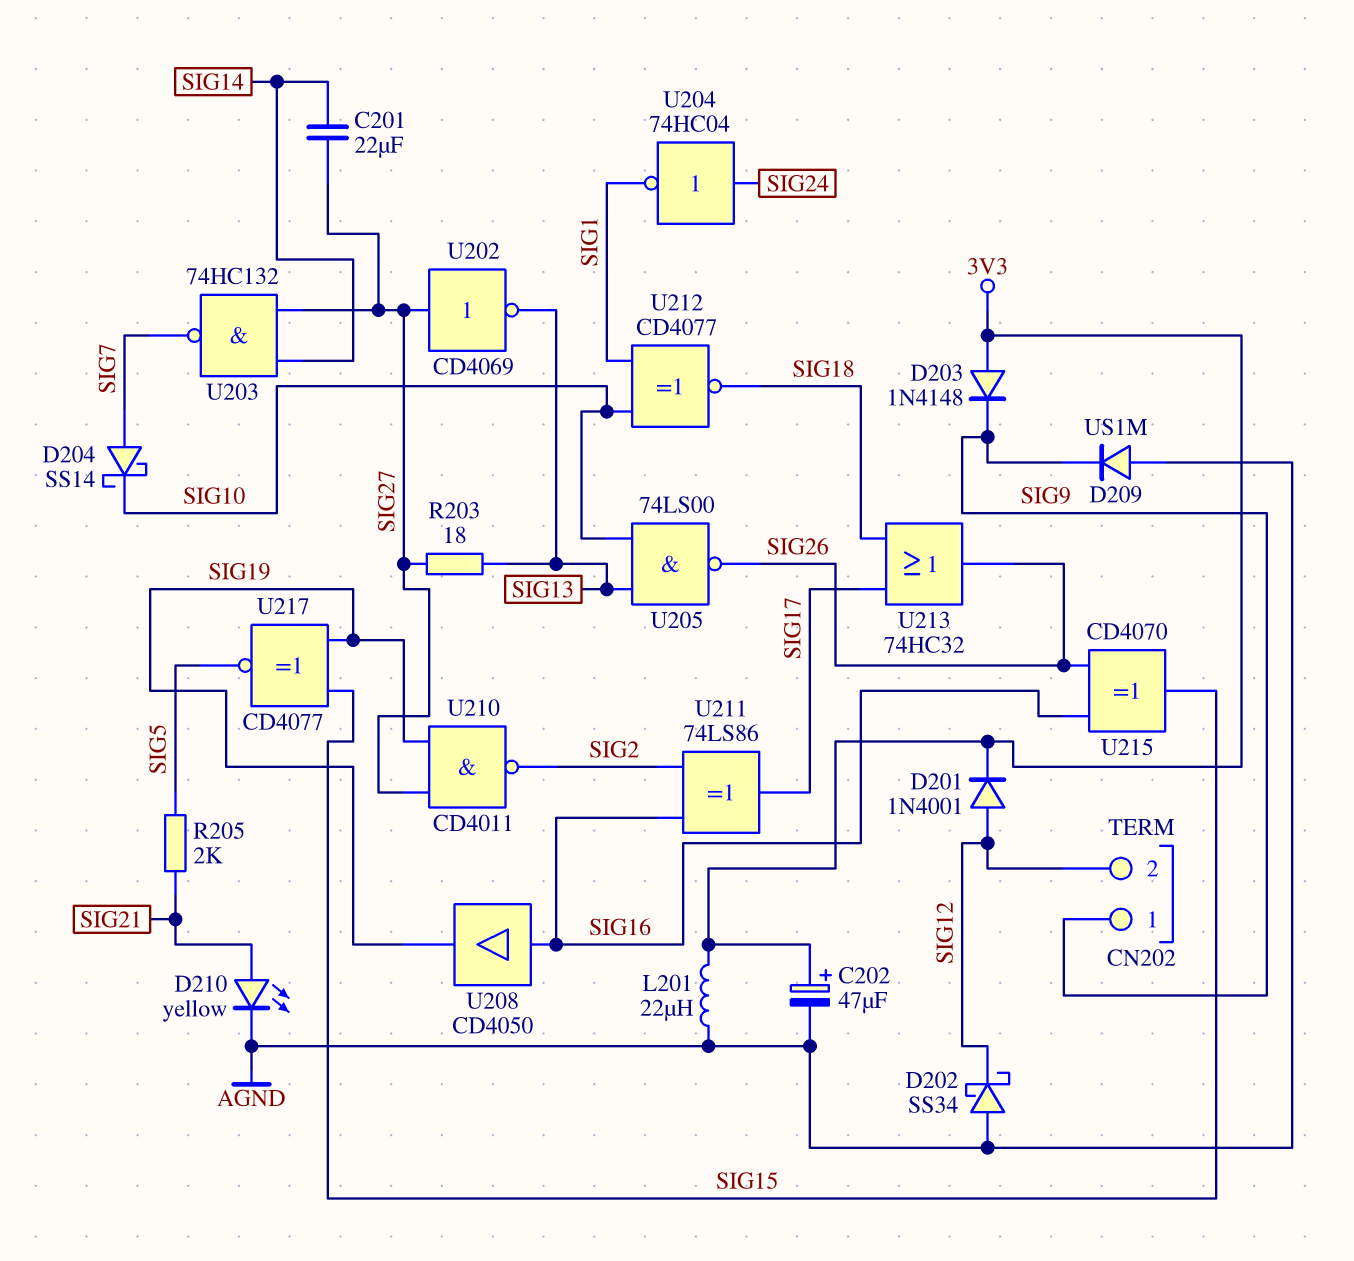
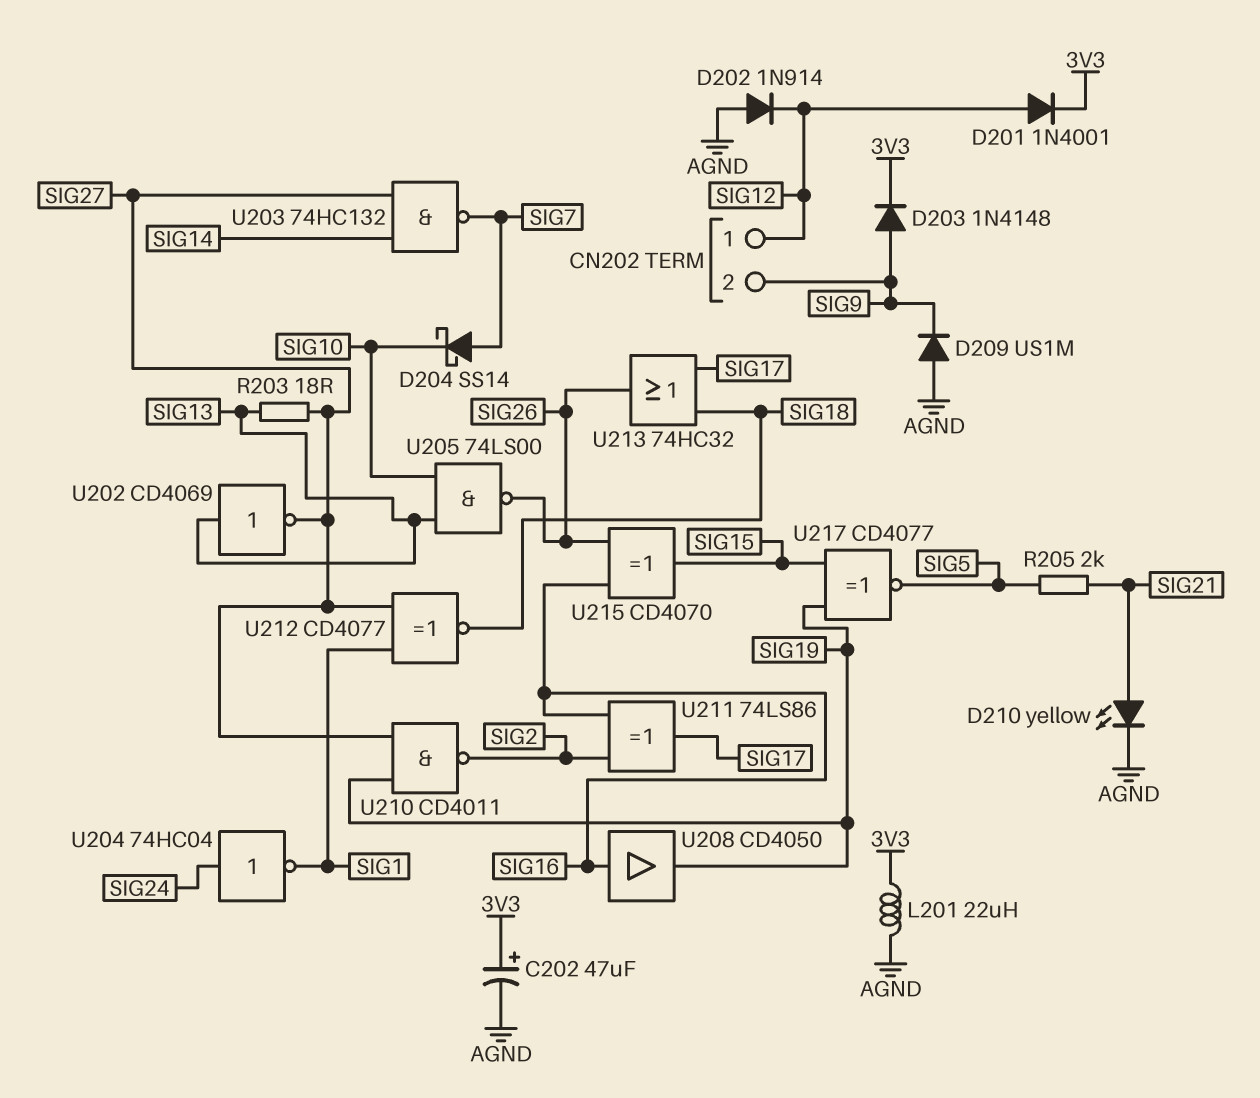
C201: 22uF (SIG14, SIG27) -> none
CN202 pin 1: SIG9 -> SIG12
CN202 pin 2: SIG12 -> SIG9
D202: schottky SS34 (A AGND, K SIG12) -> diode 1N914 (A AGND, K SIG12)
D203: diode 1N4148 (A 3V3, K SIG9) -> diode 1N4148 (A SIG9, K 3V3)
U202: NOT CD4069 (in SIG27, out SIG13) -> NOT CD4069 (in SIG13, out SIG27)
U212: XNOR CD4077 (in SIG1, in SIG10, out SIG18) -> XNOR CD4077 (in SIG1, in SIG27, out SIG18)

